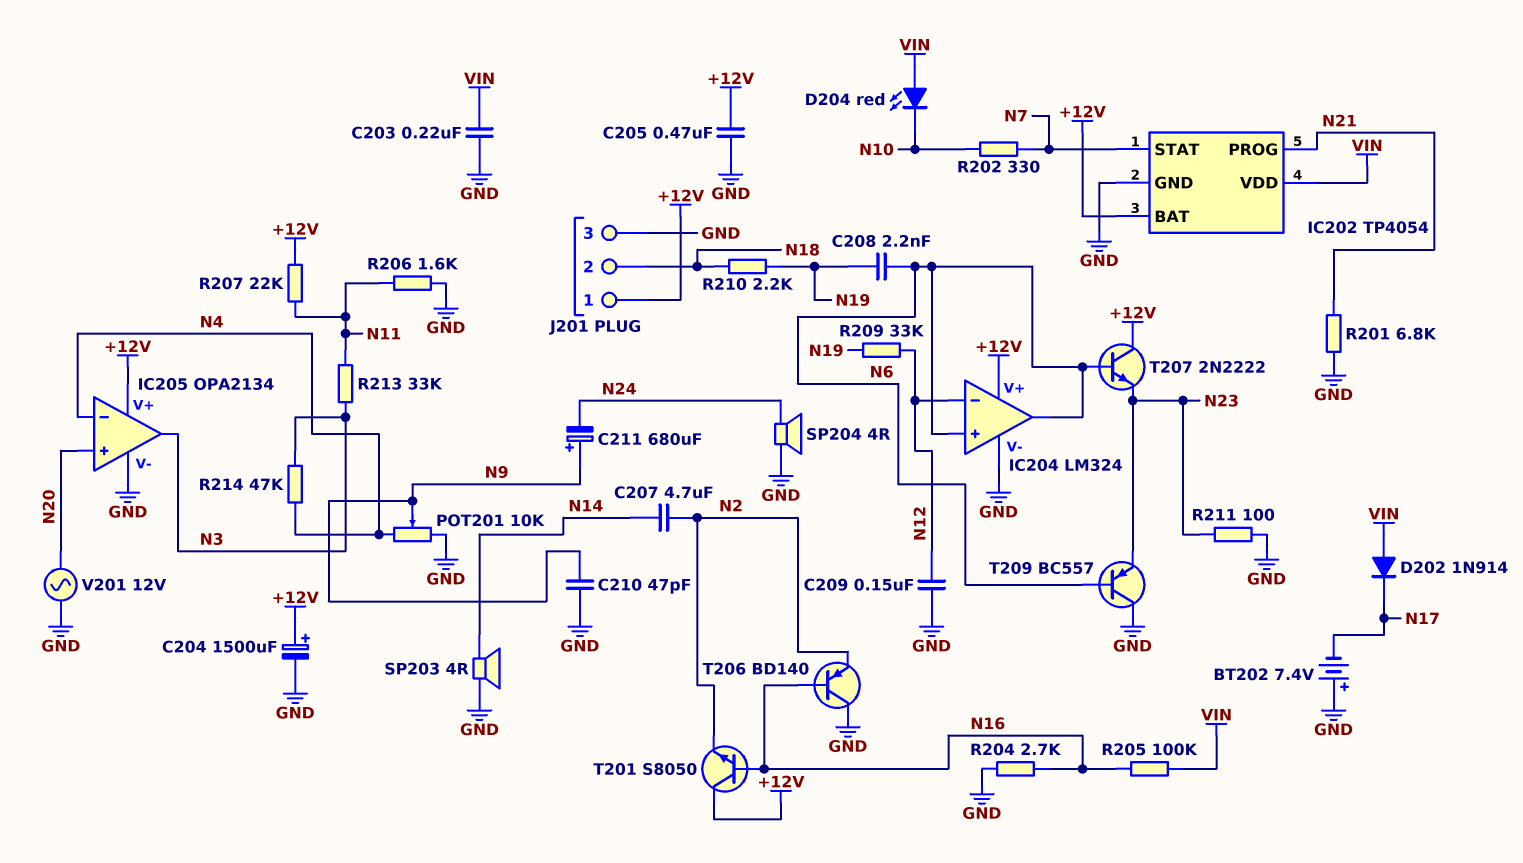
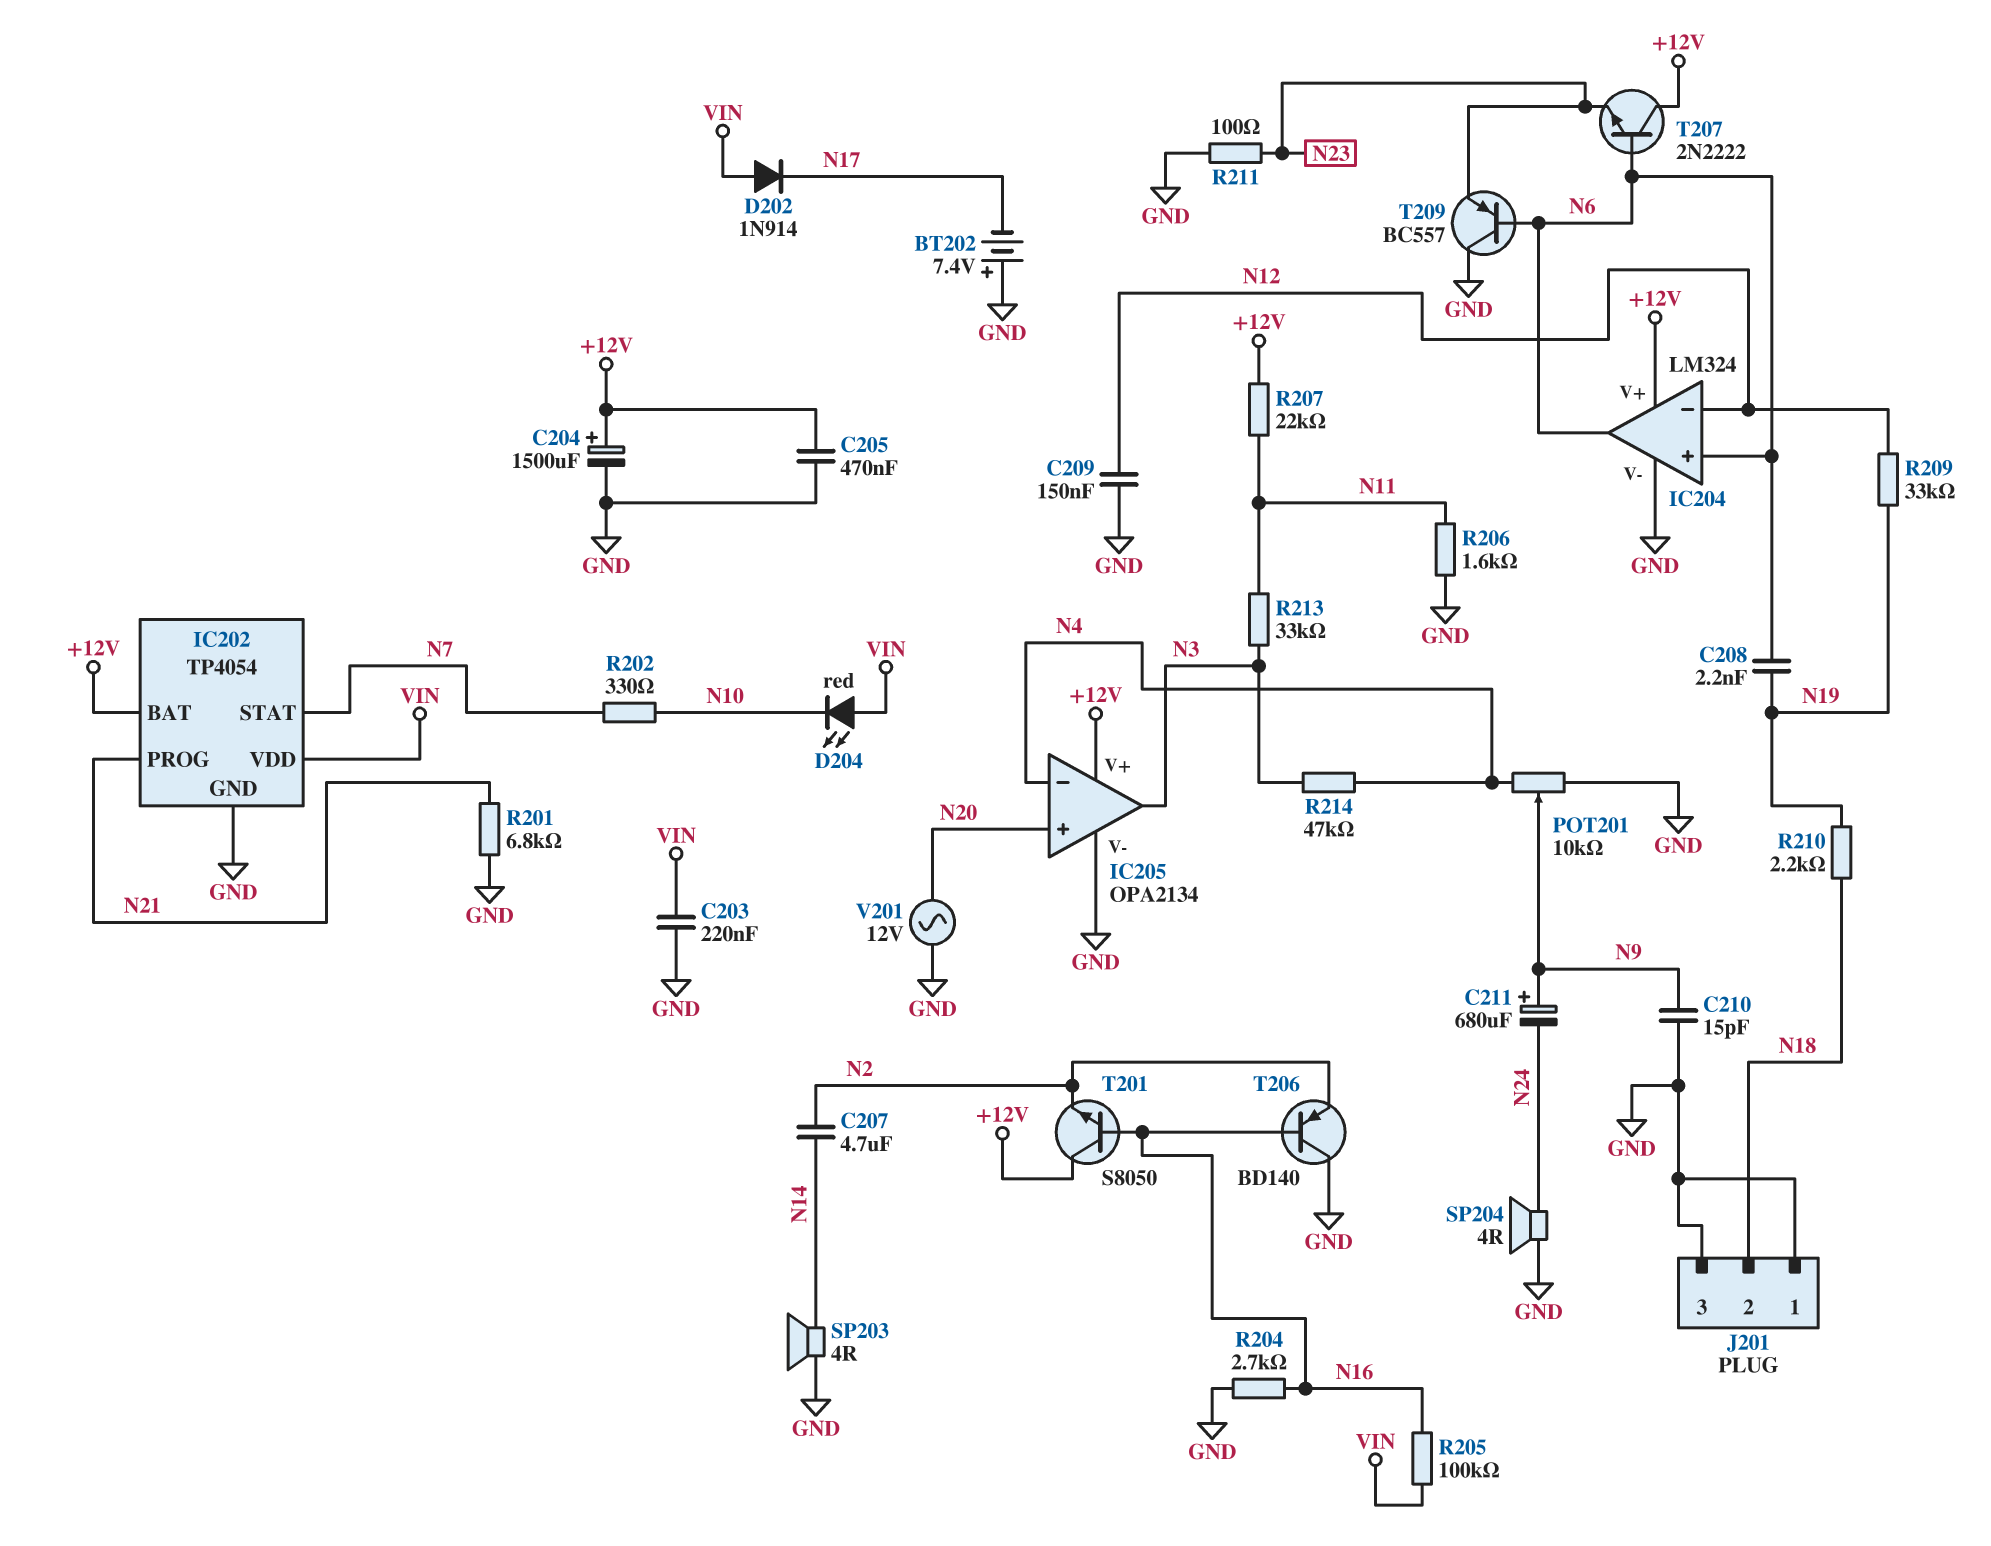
C210: 47pF (GND, N9) -> 15pF (GND, N9)
J201 pin 1: +12V -> GND

